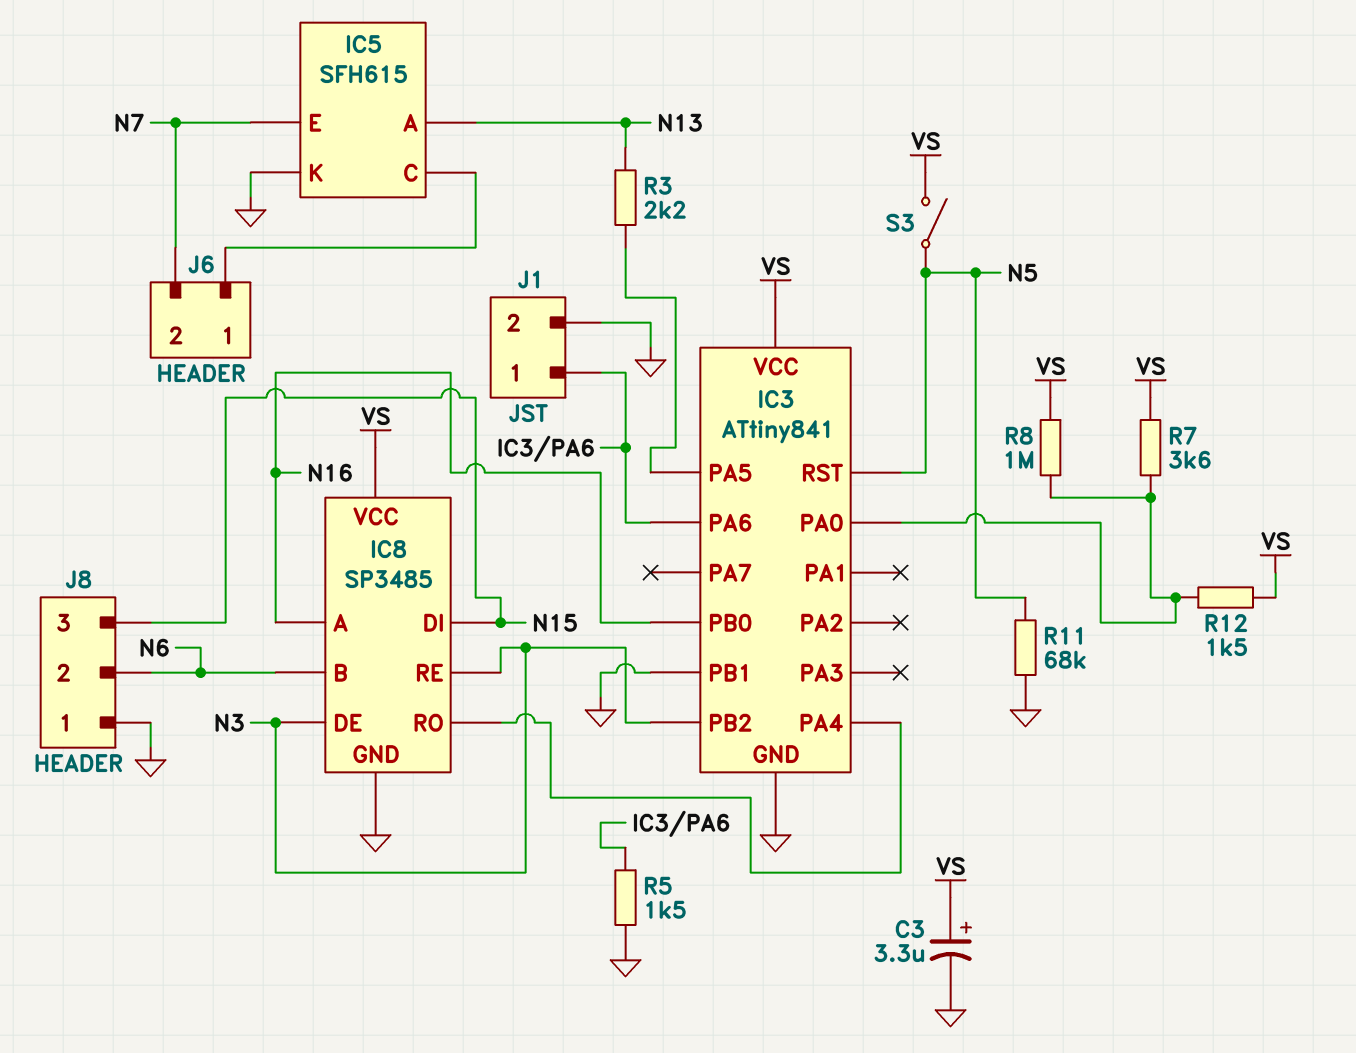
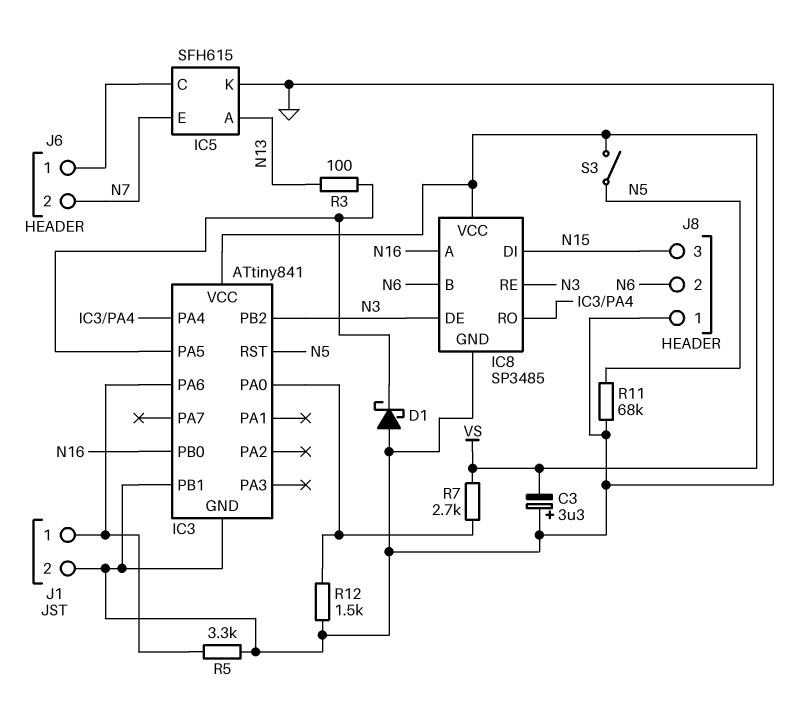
C3: 3.3uF (plus VS, minus GND) -> 3.3uF (plus GND, minus VS)
D1: none -> schottky (A GND, K IC3/PA5)
R3: 2.2k (IC3/PA5, N13) -> 100 (IC3/PA5, N13)
R5: 1.5k (GND, IC3/PA6) -> 3.3k (GND, IC3/PA6)
R7: 3.6k (IC3/PA0, VS) -> 2.7k (IC3/PA0, VS)
R8: 1M (IC3/PA0, VS) -> none
R12: 1.5k (IC3/PA0, VS) -> 1.5k (GND, IC3/PA0)

